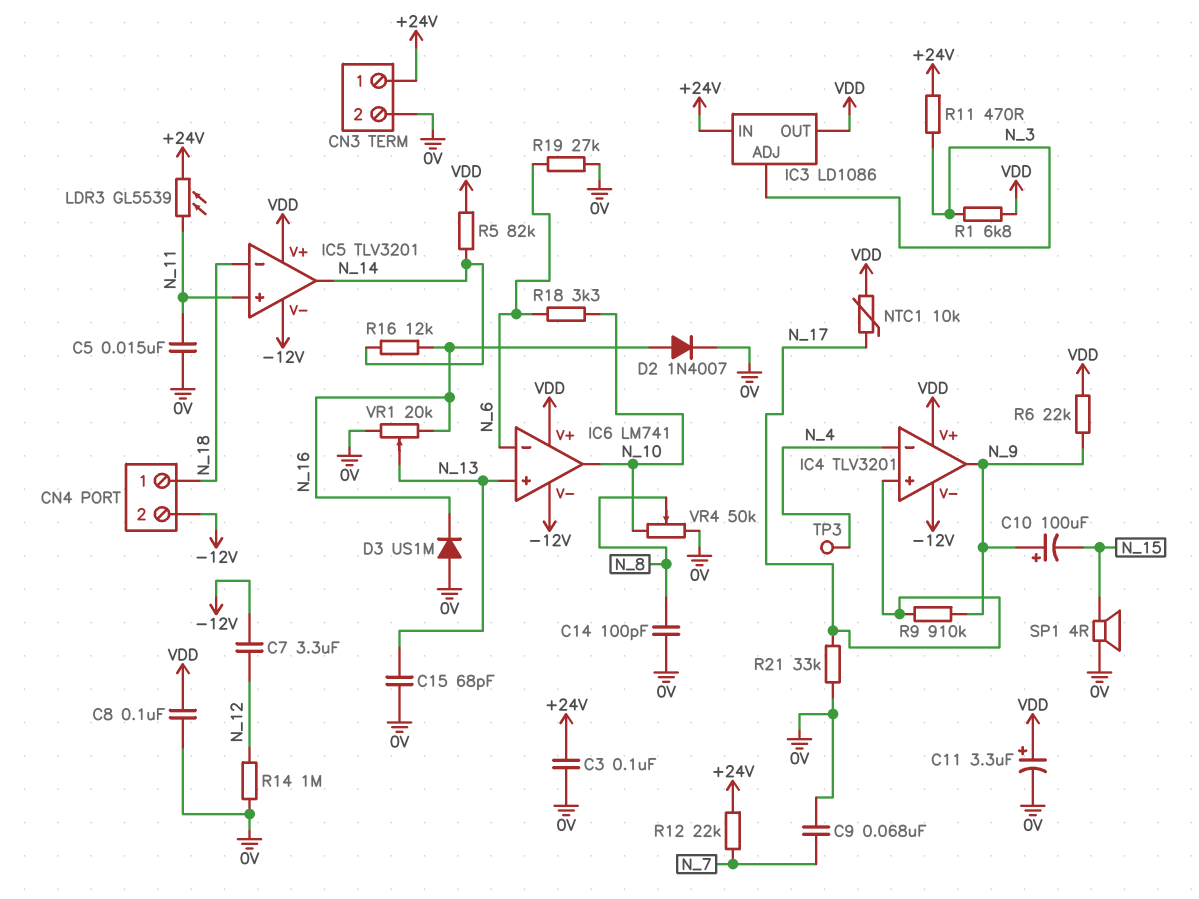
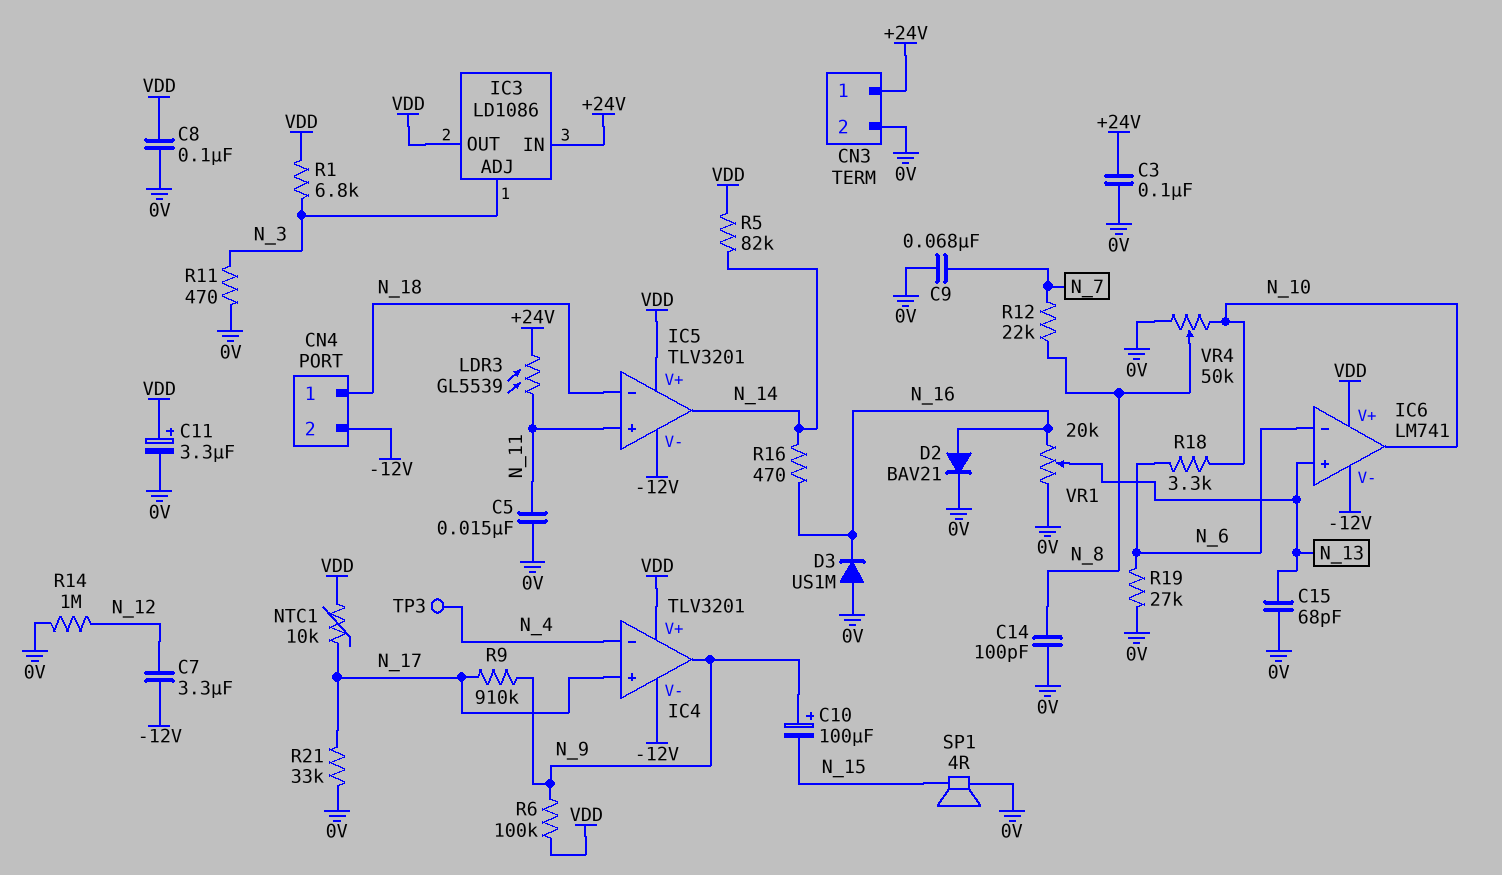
D2: diode 1N4007 (A N_16, K 0V) -> diode BAV21 (A N_16, K 0V)
R6: 22k (N_9, VDD) -> 100k (N_9, VDD)
R11: 470 (+24V, N_3) -> 470 (0V, N_3)
R12: 22k (+24V, N_7) -> 22k (N_7, N_8)
R16: 12k (N_14, N_16) -> 470 (N_14, N_16)

